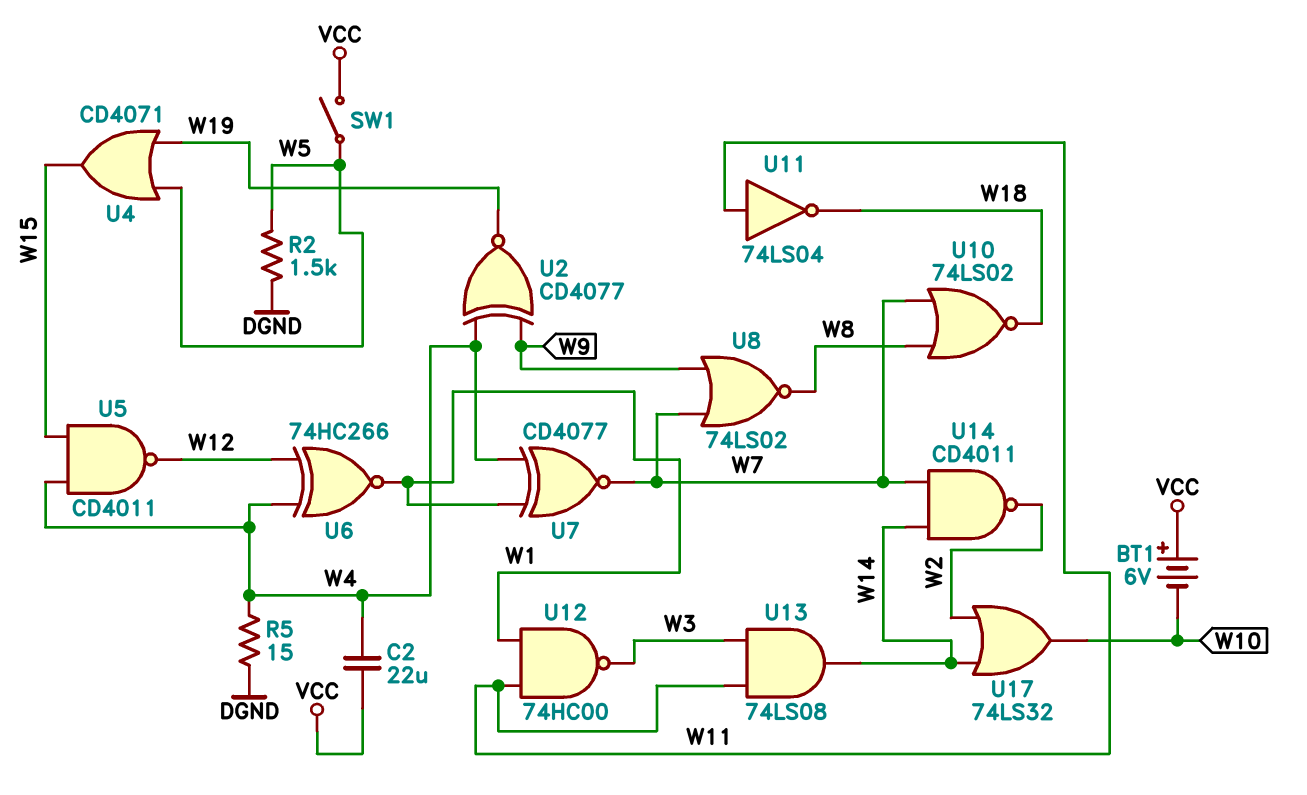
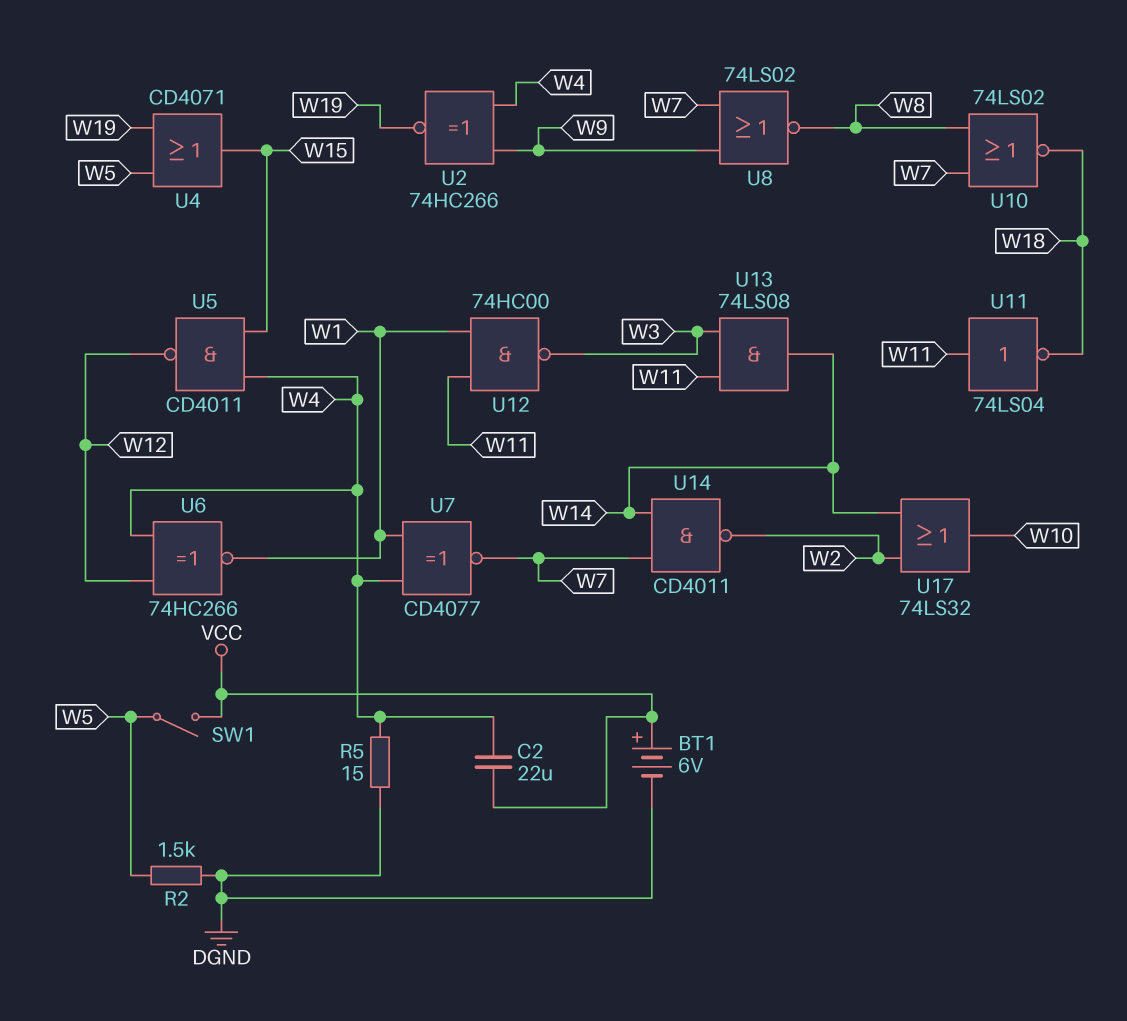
BT1: 6V (plus VCC, minus W10) -> 6V (plus VCC, minus DGND)
U2: XNOR CD4077 (in W4, in W9, out W19) -> XNOR 74HC266 (in W4, in W9, out W19)

